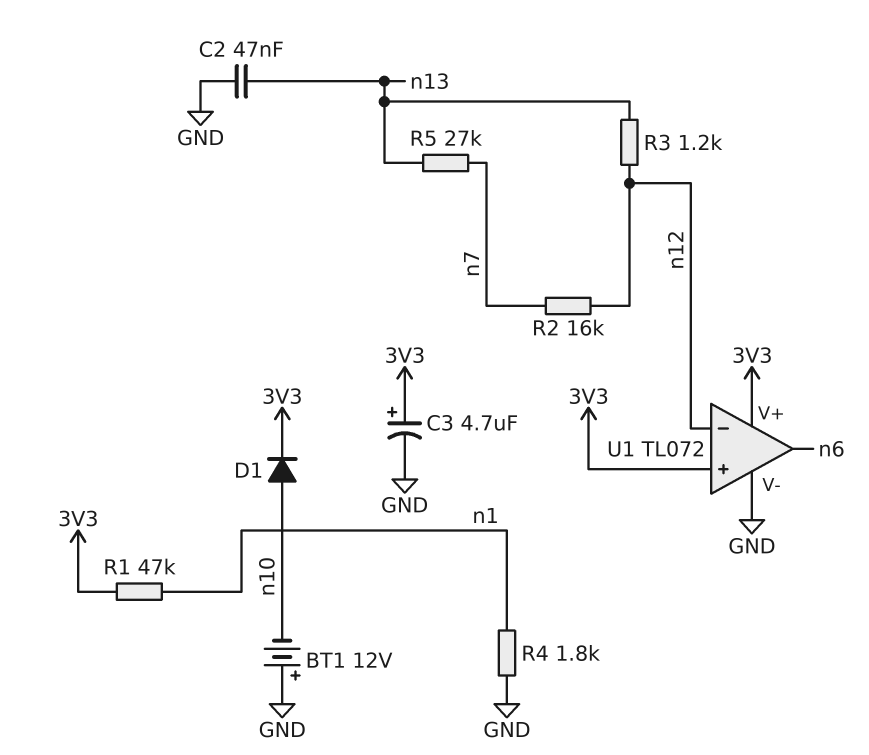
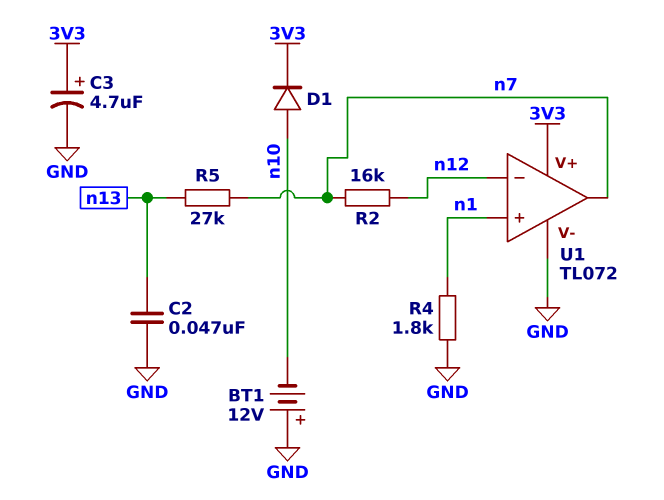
R1: 47k (3V3, n1) -> none
R3: 1.2k (n12, n13) -> none
U1 pin in+: 3V3 -> n1
U1 pin out: n6 -> n7

